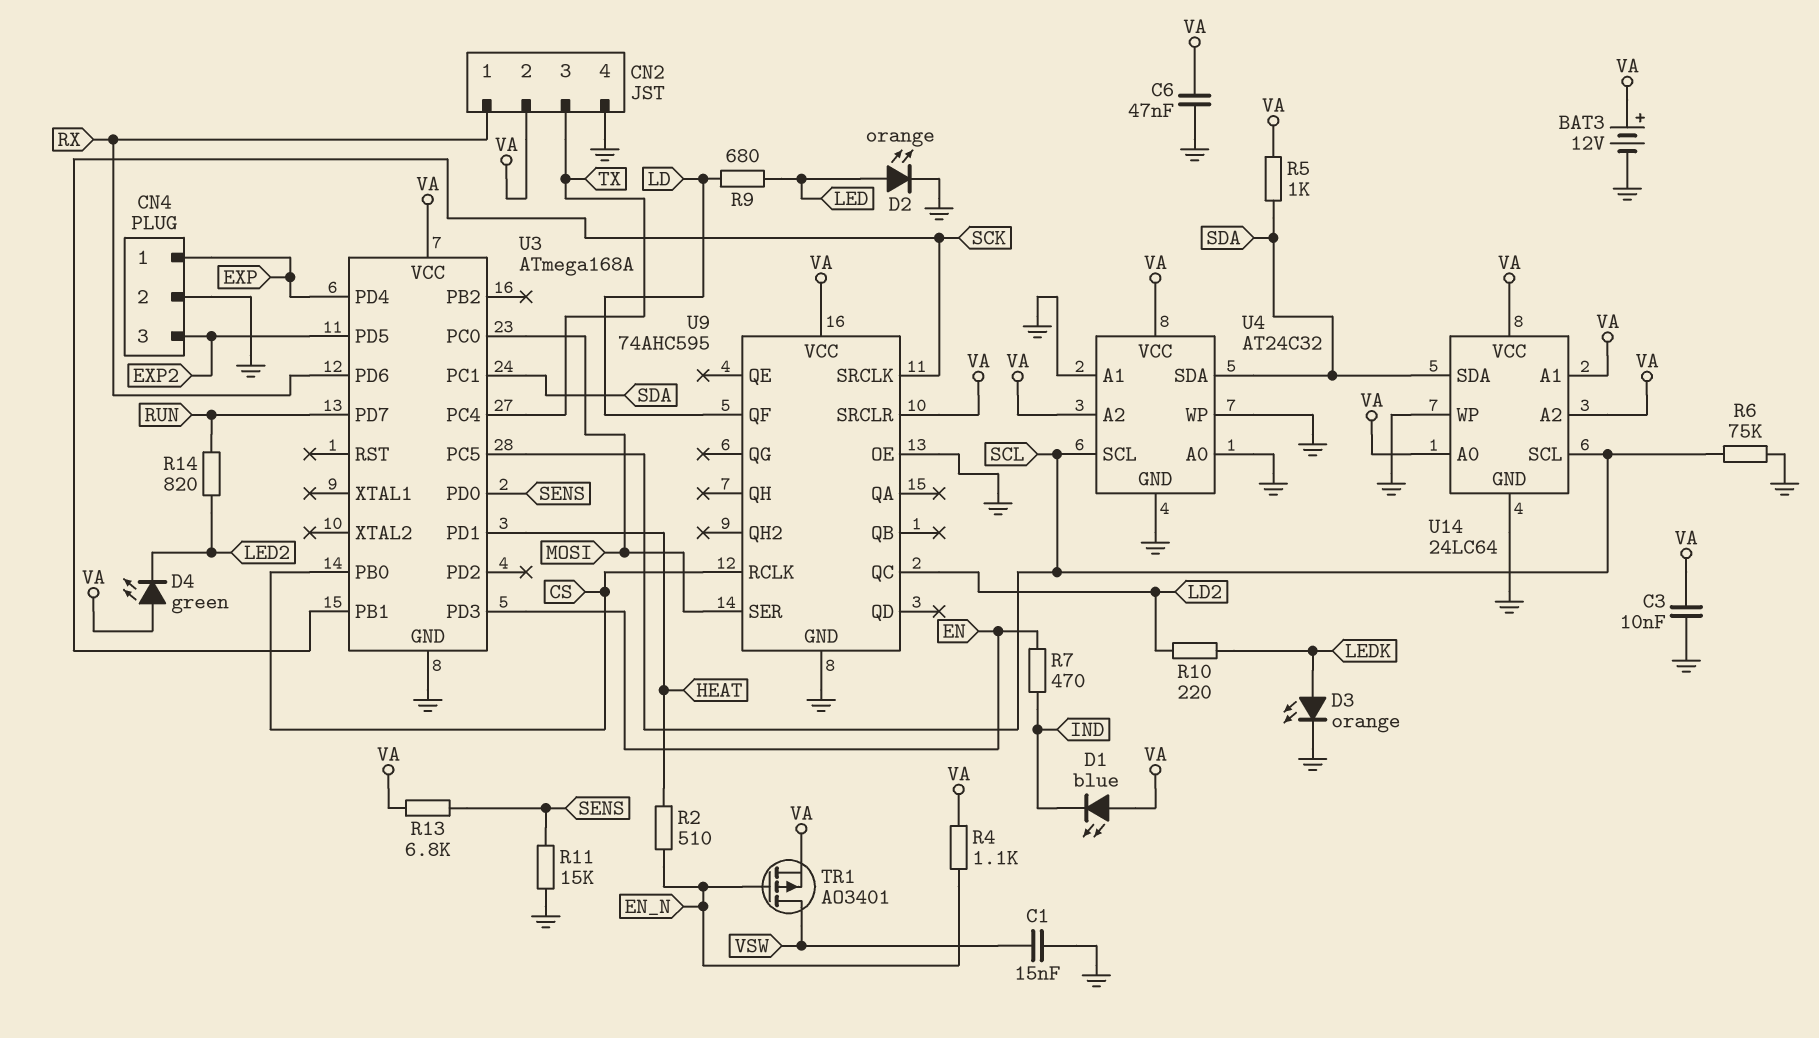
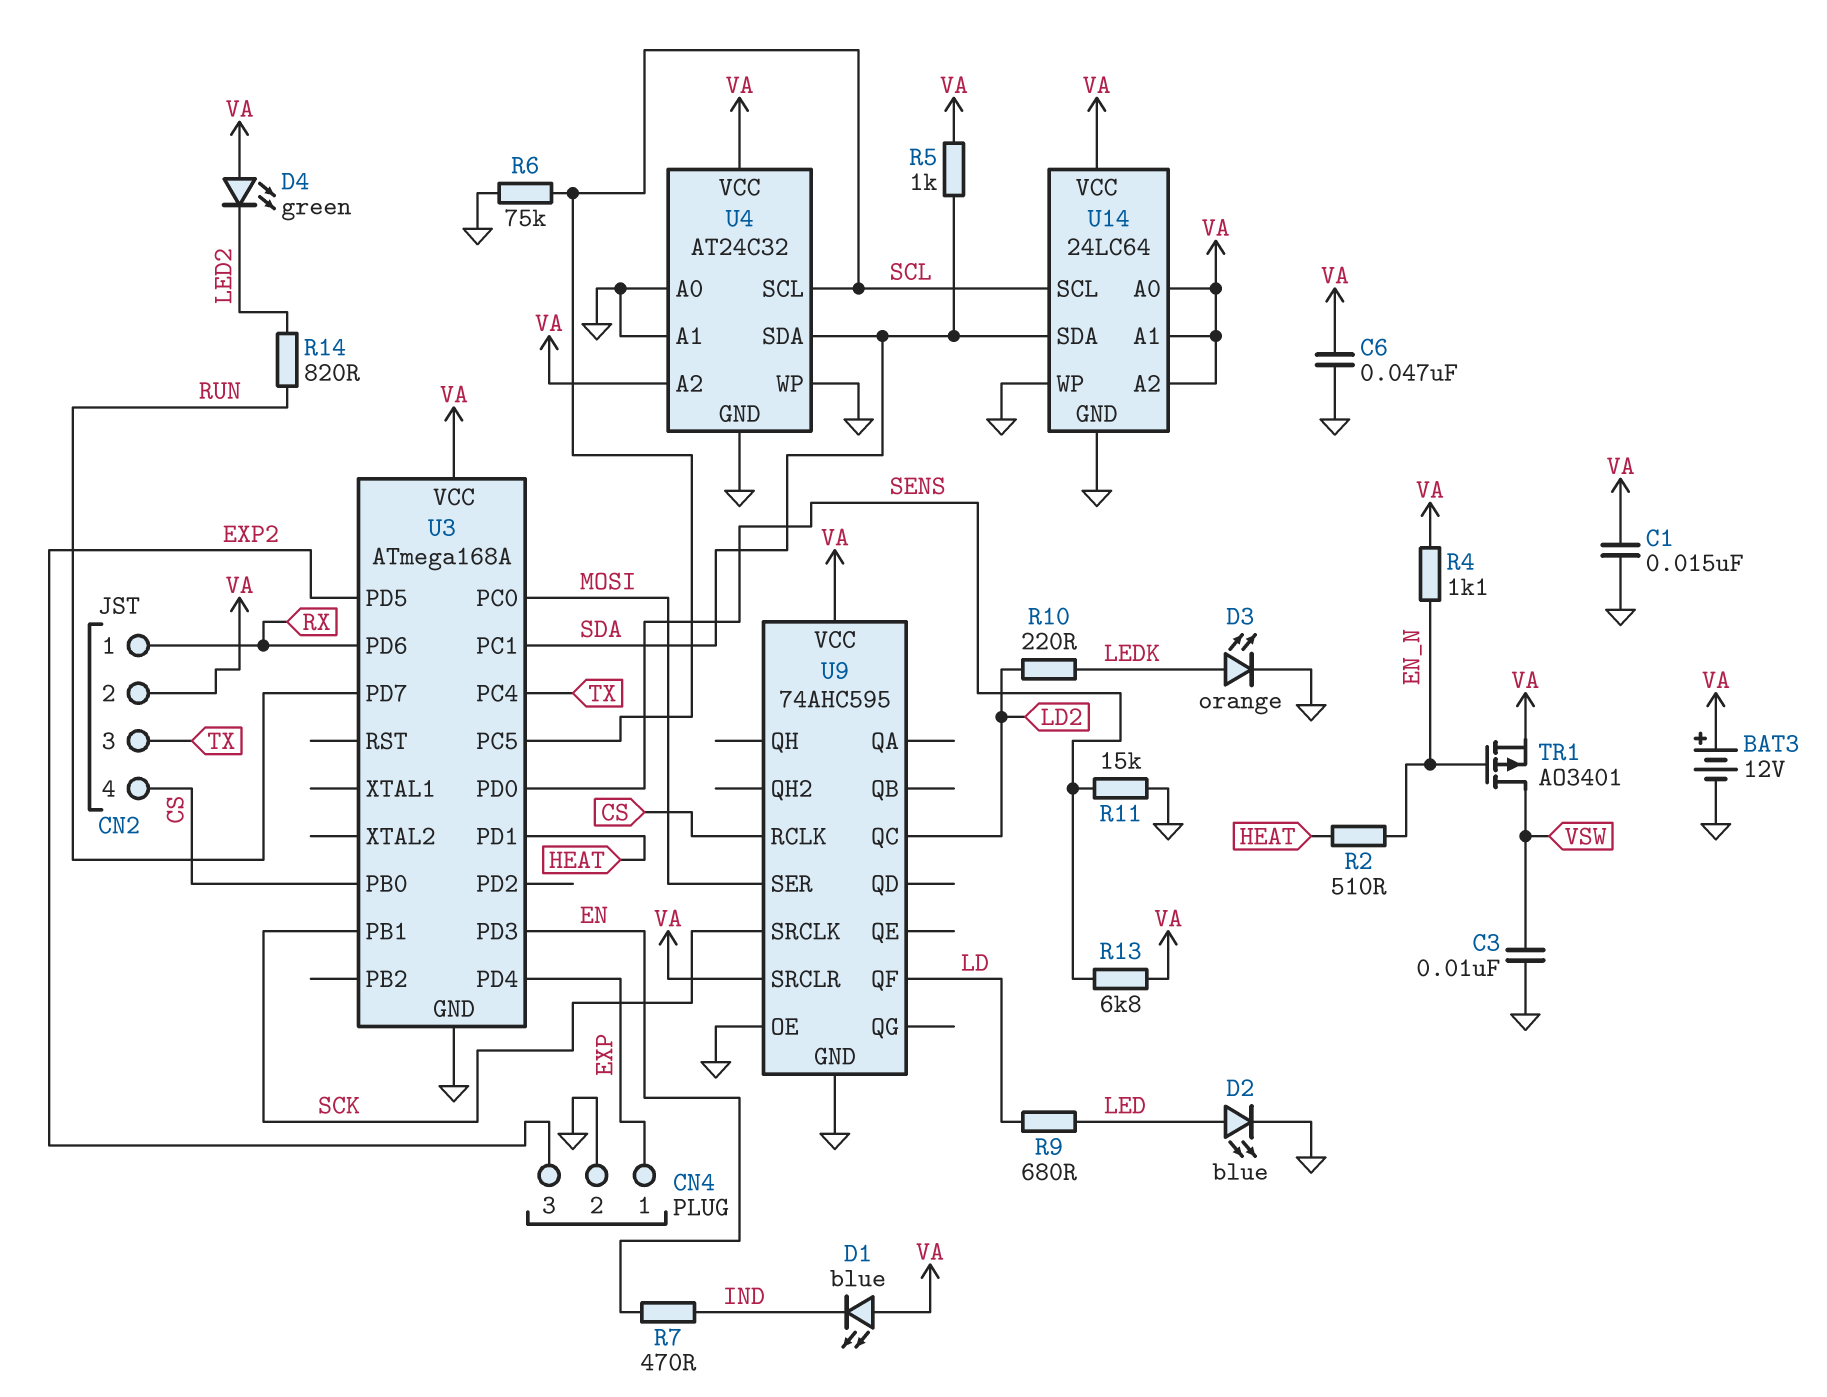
C1: 15nF (GND, VSW) -> 15nF (GND, VA)
C3: 10nF (GND, VA) -> 10nF (GND, VSW)
CN2 pin 4: GND -> CS
D2: LED orange (A LED, K GND) -> LED blue (A LED, K GND)

